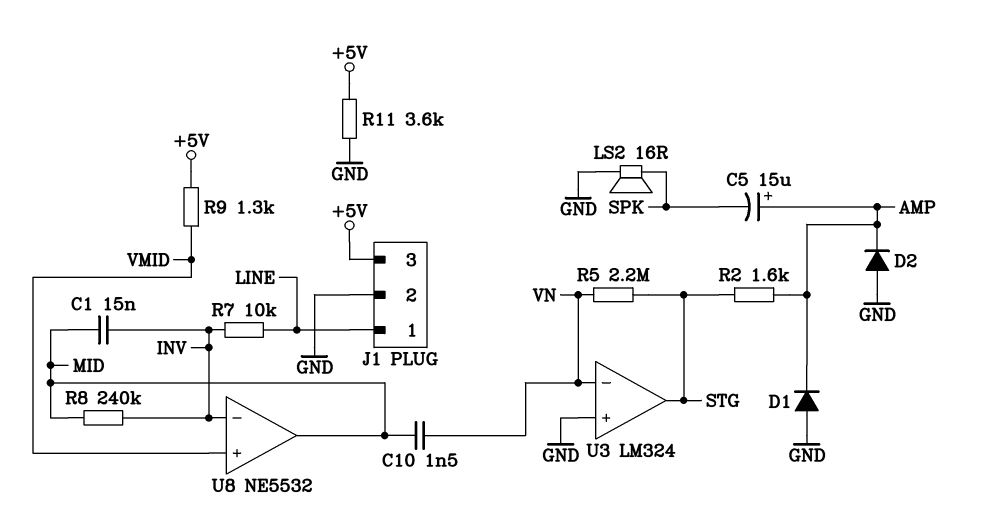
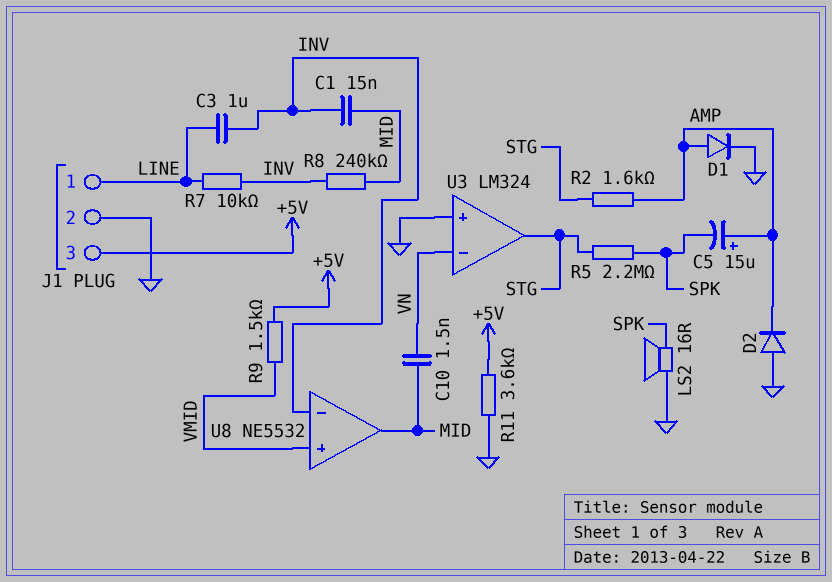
C3: none -> 1uF (INV, LINE)
D1: diode (A GND, K AMP) -> diode (A AMP, K GND)
R5: 2.2M (STG, VN) -> 2.2M (SPK, STG)
R9: 1.3k (+5V, VMID) -> 1.5k (+5V, VMID)

